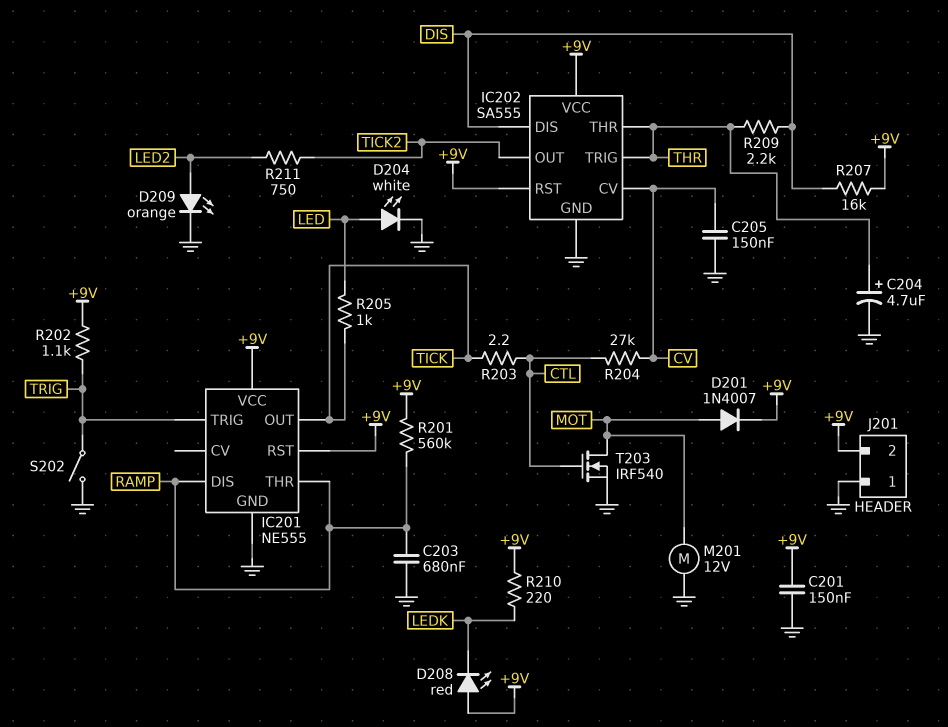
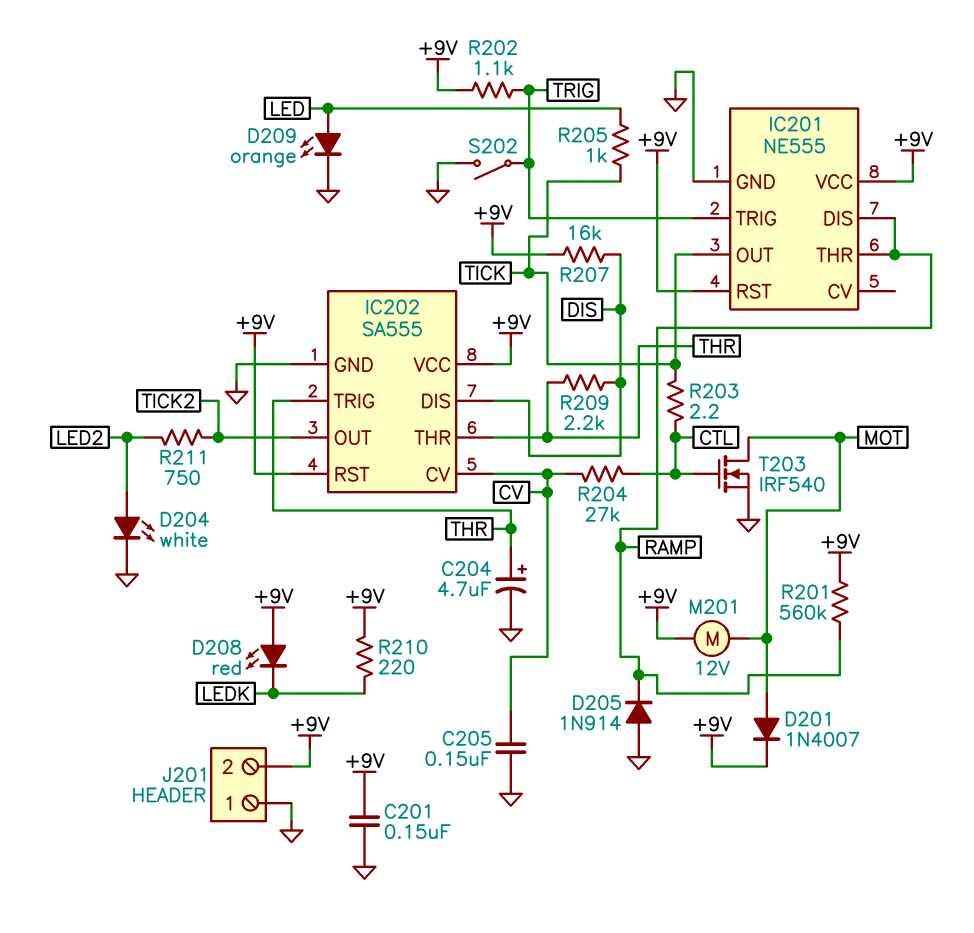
C203: 680nF (GND, RAMP) -> none
D204: LED white (A LED, K GND) -> LED white (A LED2, K GND)
D205: none -> diode 1N914 (A GND, K RAMP)
D209: LED orange (A LED2, K GND) -> LED orange (A LED, K GND)
M201: motor 12V (GND, MOT) -> motor 12V (+9V, MOT)

